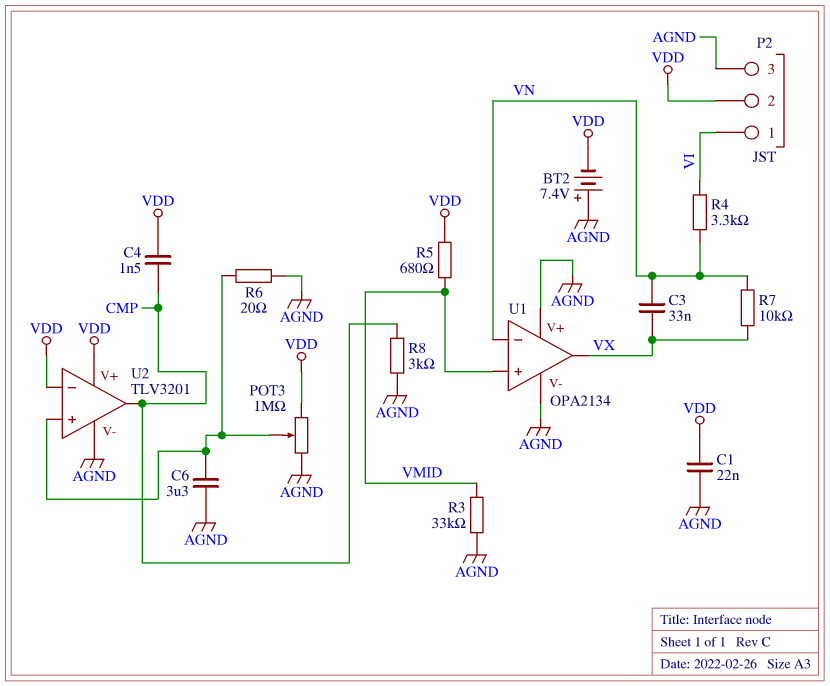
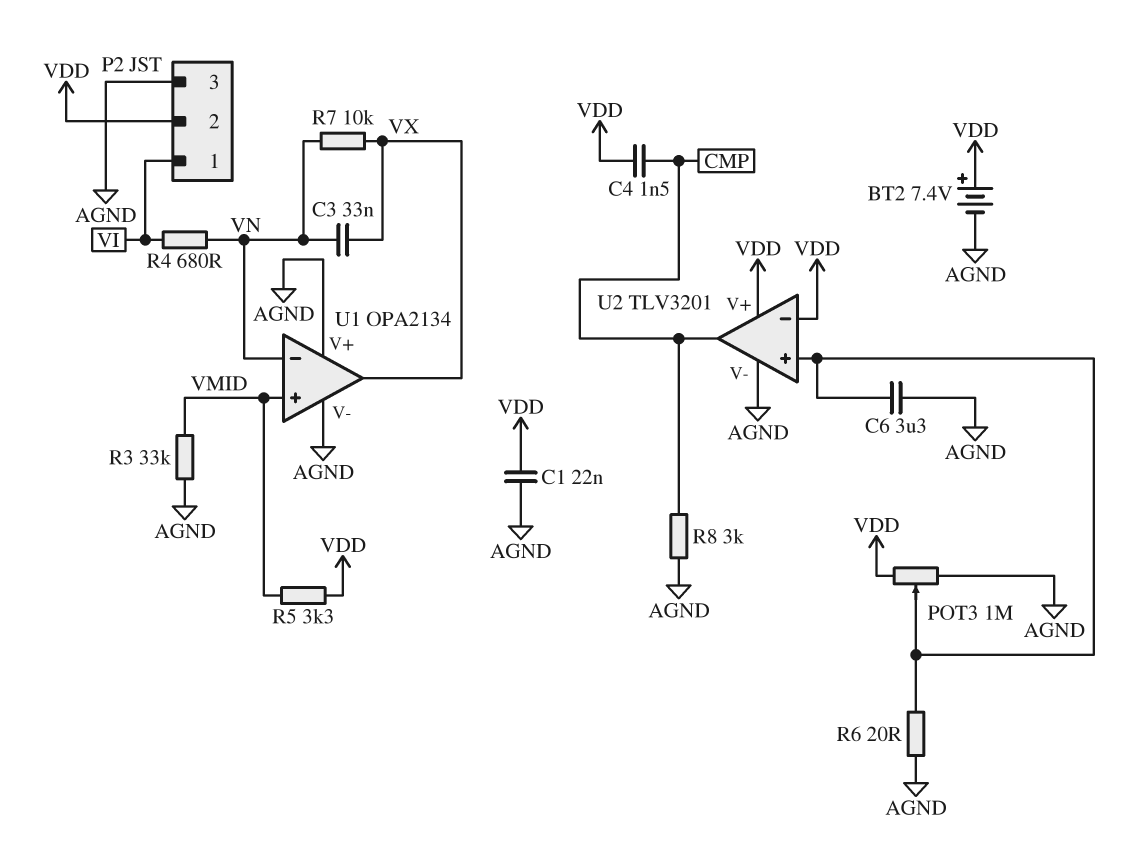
BT2: 7.4V (plus AGND, minus VDD) -> 7.4V (plus VDD, minus AGND)
R4: 3.3k (VI, VN) -> 680 (VI, VN)
R5: 680 (VDD, VMID) -> 3.3k (VDD, VMID)

